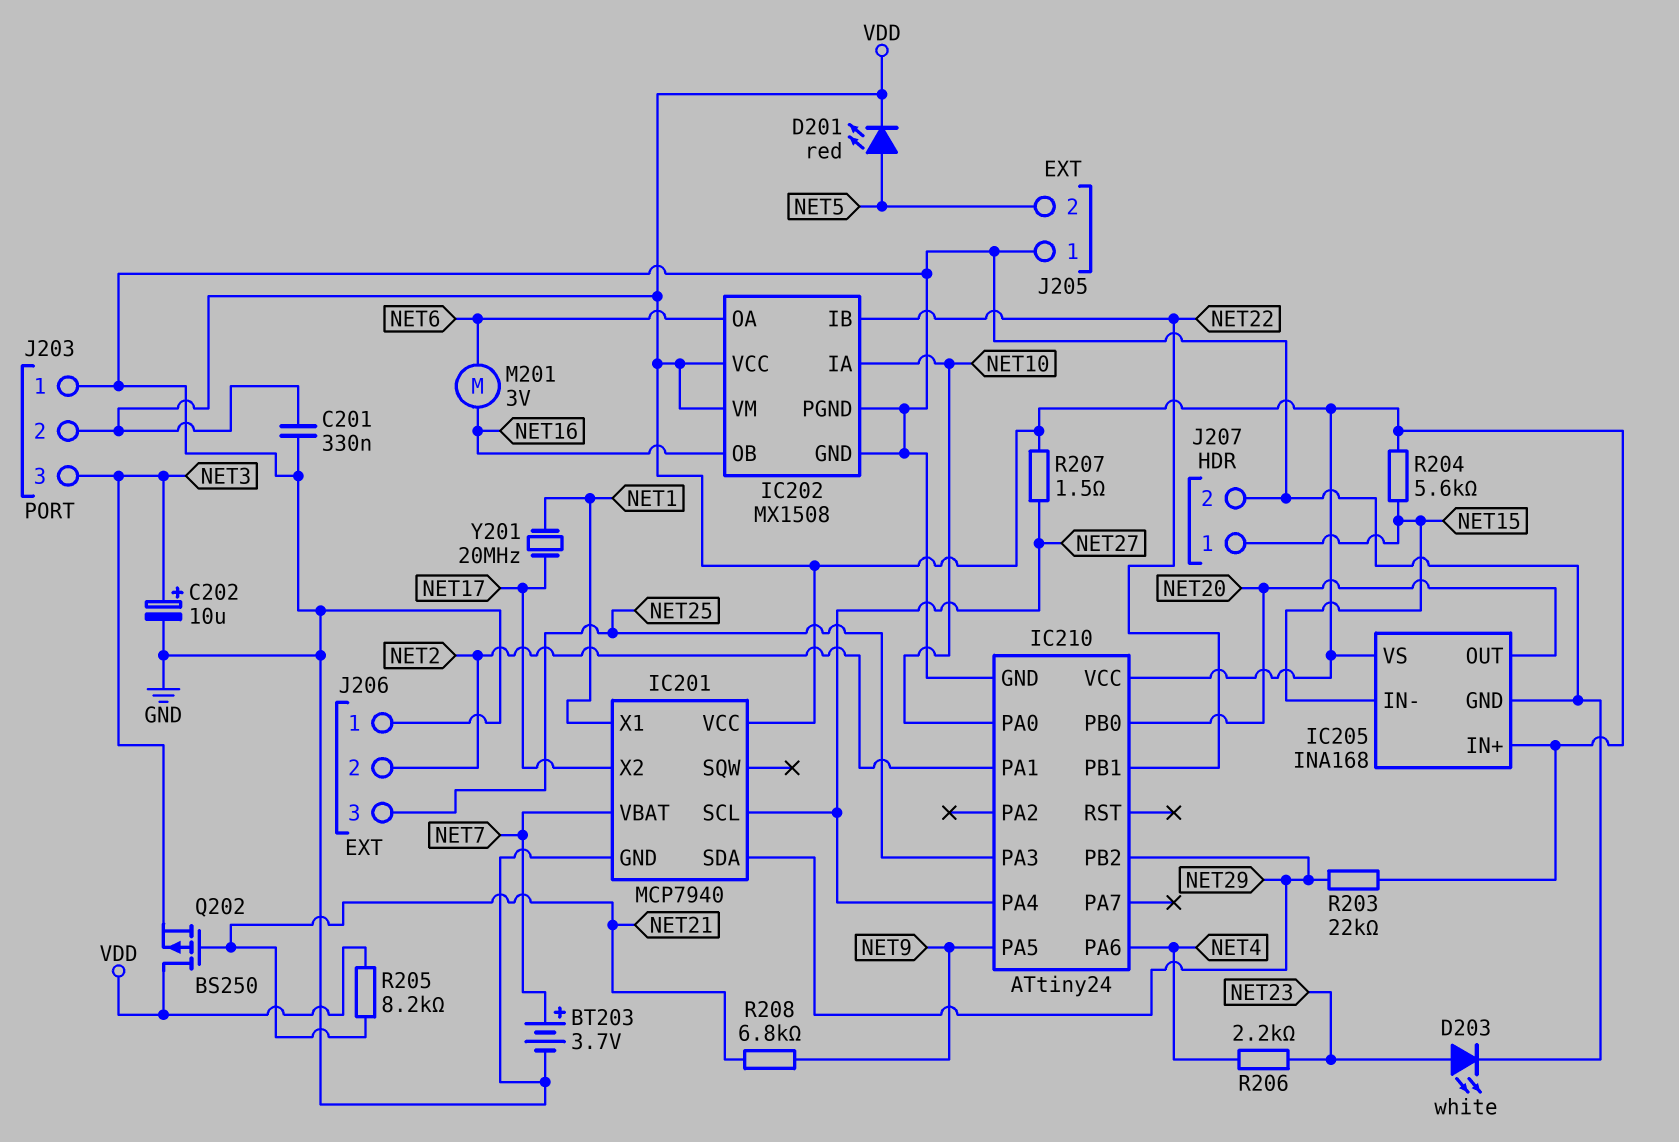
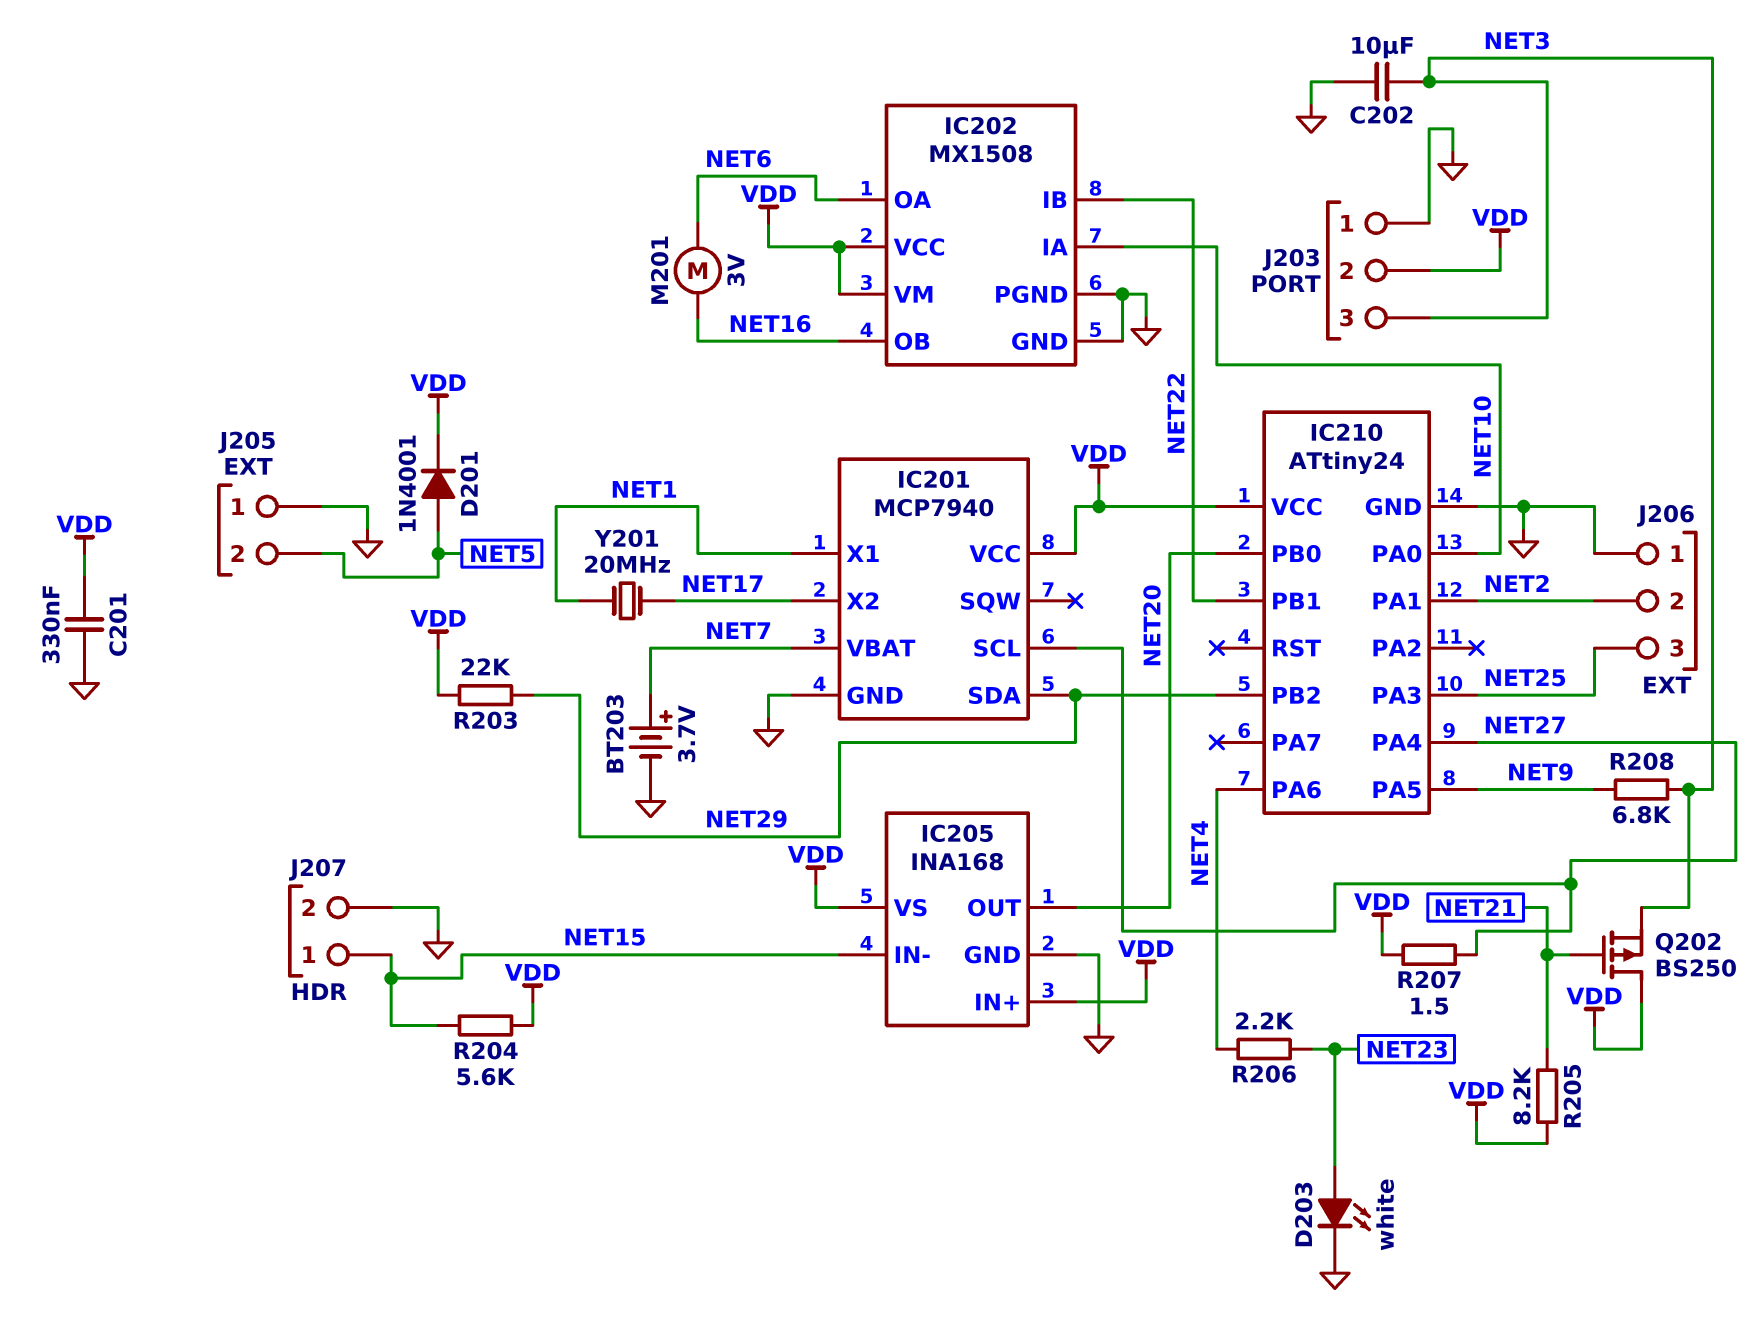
C202: 10uF (plus NET3, minus GND) -> 10uF (GND, NET3)
D201: LED red (A NET5, K VDD) -> diode 1N4001 (A NET5, K VDD)
R208: 6.8k (NET9, NET21) -> 6.8k (NET3, NET9)

